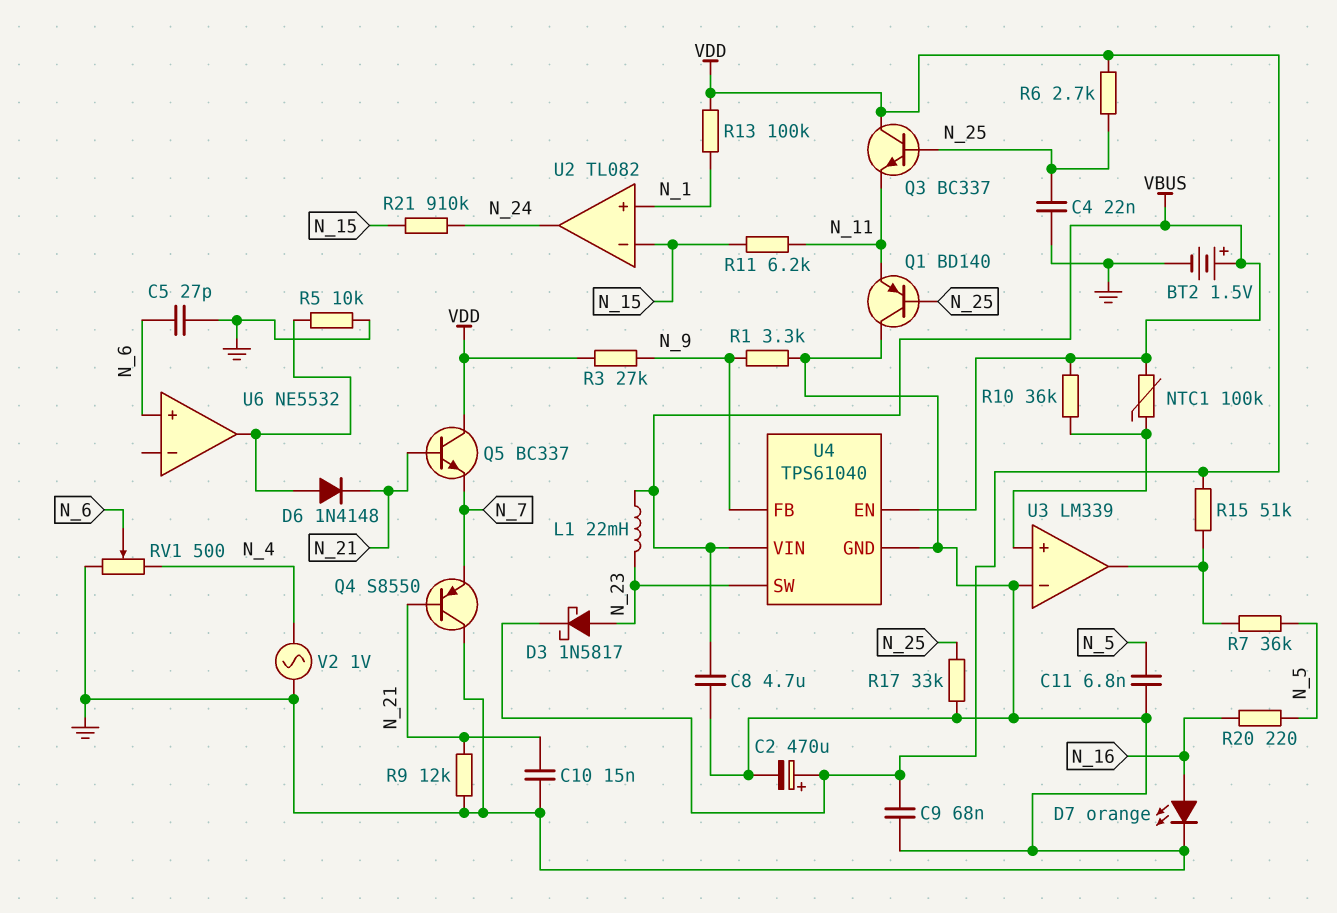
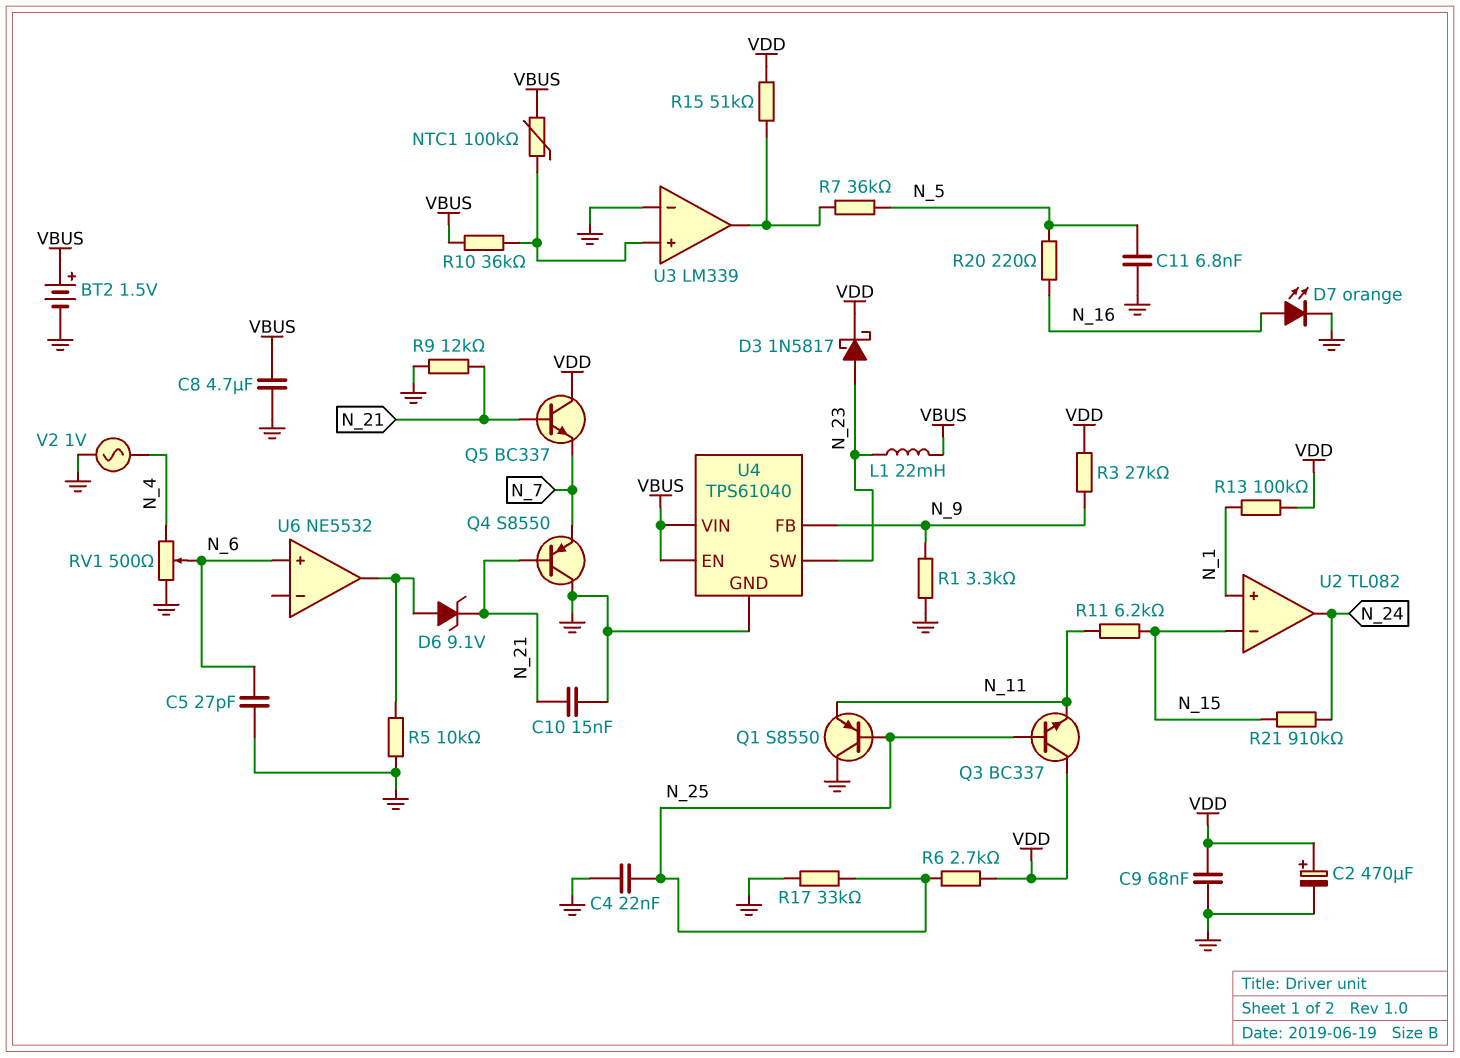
D6: diode 1N4148 (A U6/out, K N_21) -> zener 9.1V (A U6/out, K N_21)
Q1: PNP BD140 (B N_25, C GND, E N_11) -> PNP S8550 (B N_25, C GND, E N_11)

